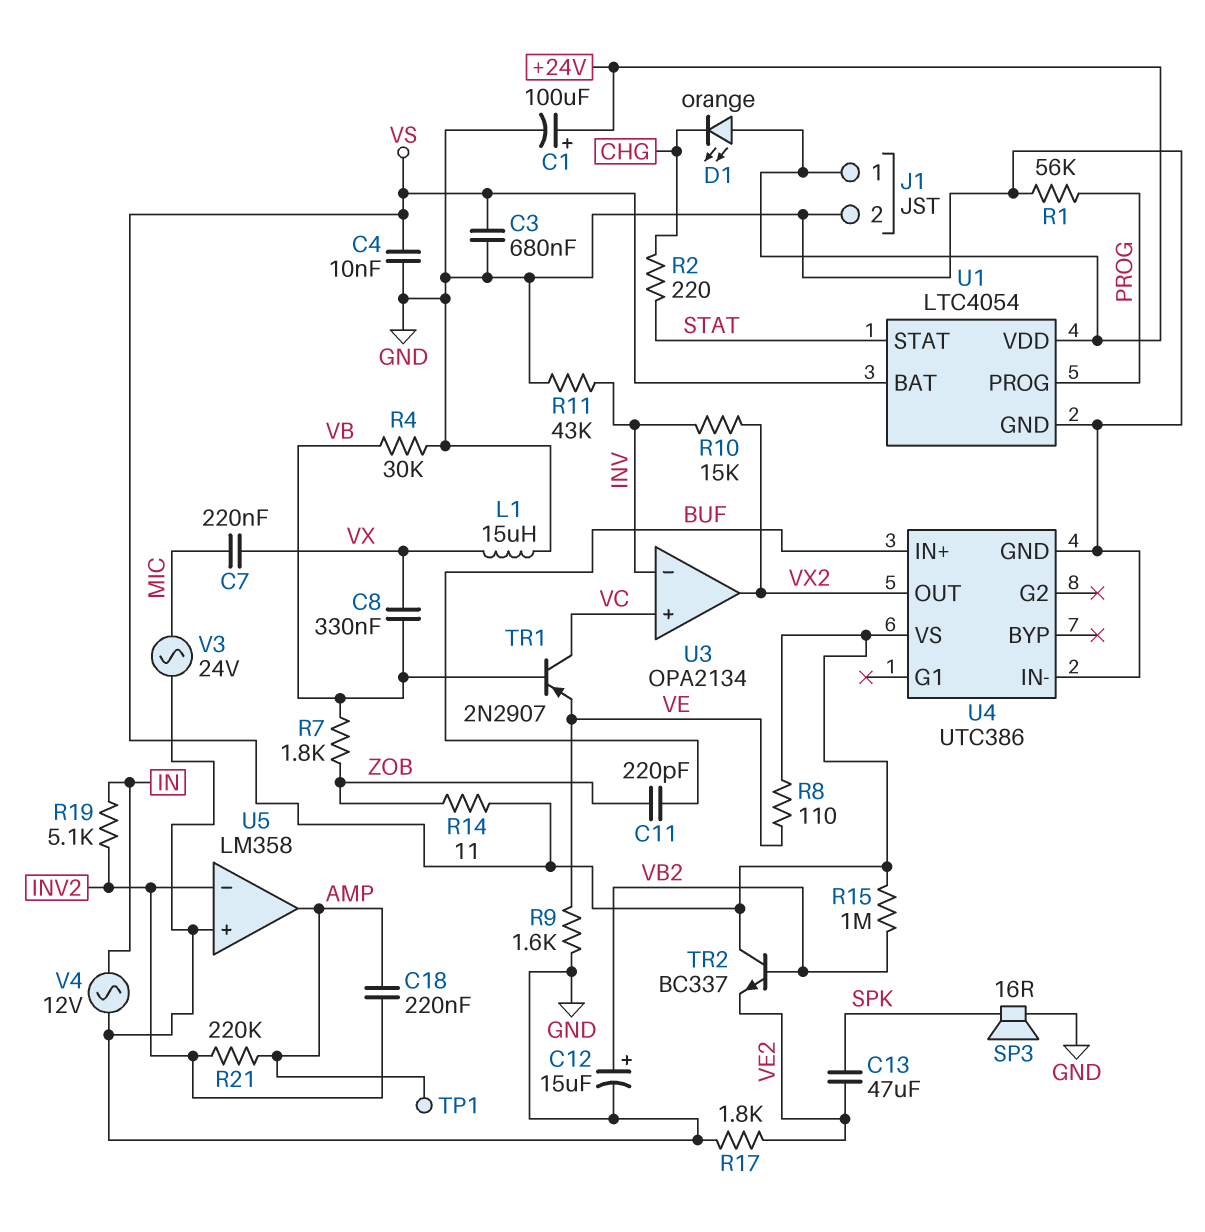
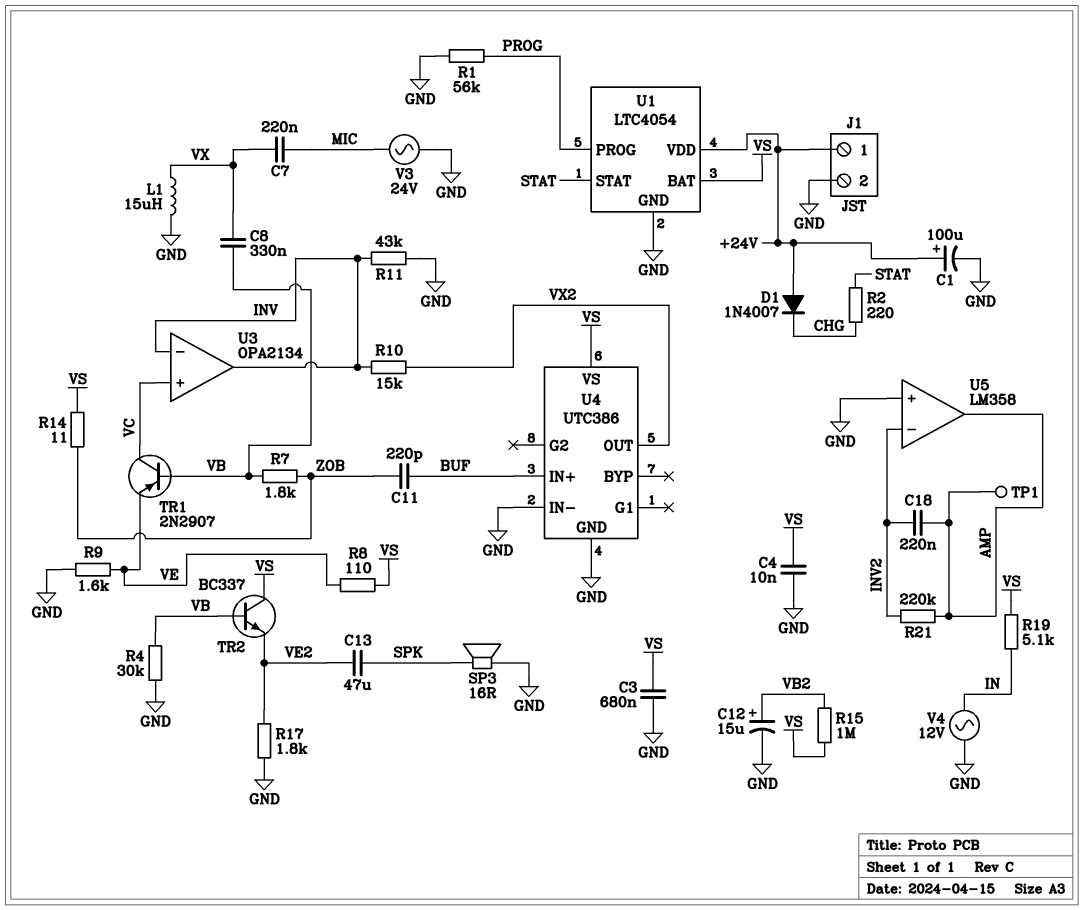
D1: LED orange (A +24V, K CHG) -> diode 1N4007 (A +24V, K CHG)
R19: 5.1k (IN, INV2) -> 5.1k (IN, VS)
TR2: NPN BC337 (B VB2, C VS, E VE2) -> NPN BC337 (B VB, C VS, E VE2)
U3 pin out: VX2 -> INV

